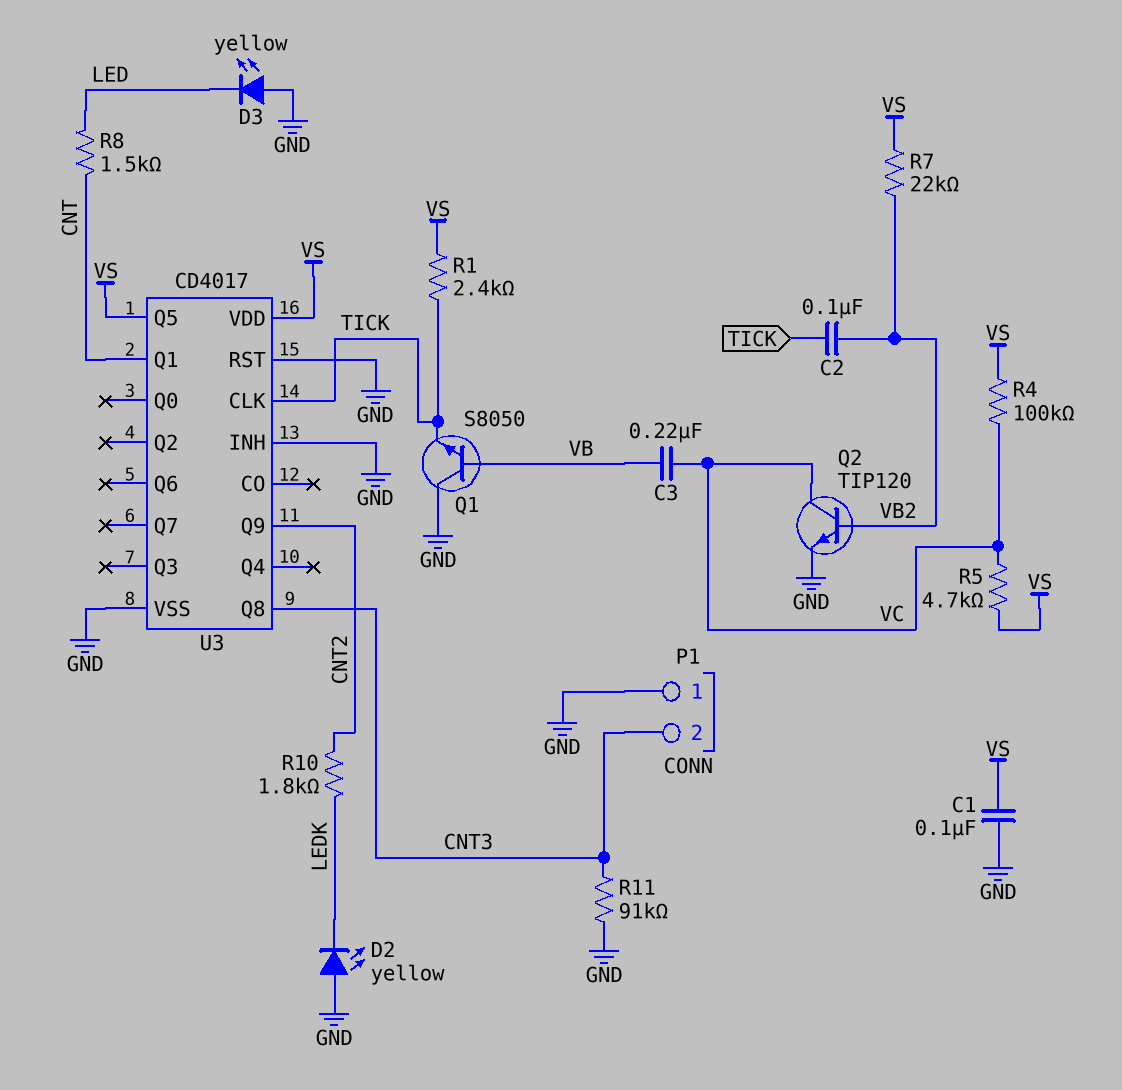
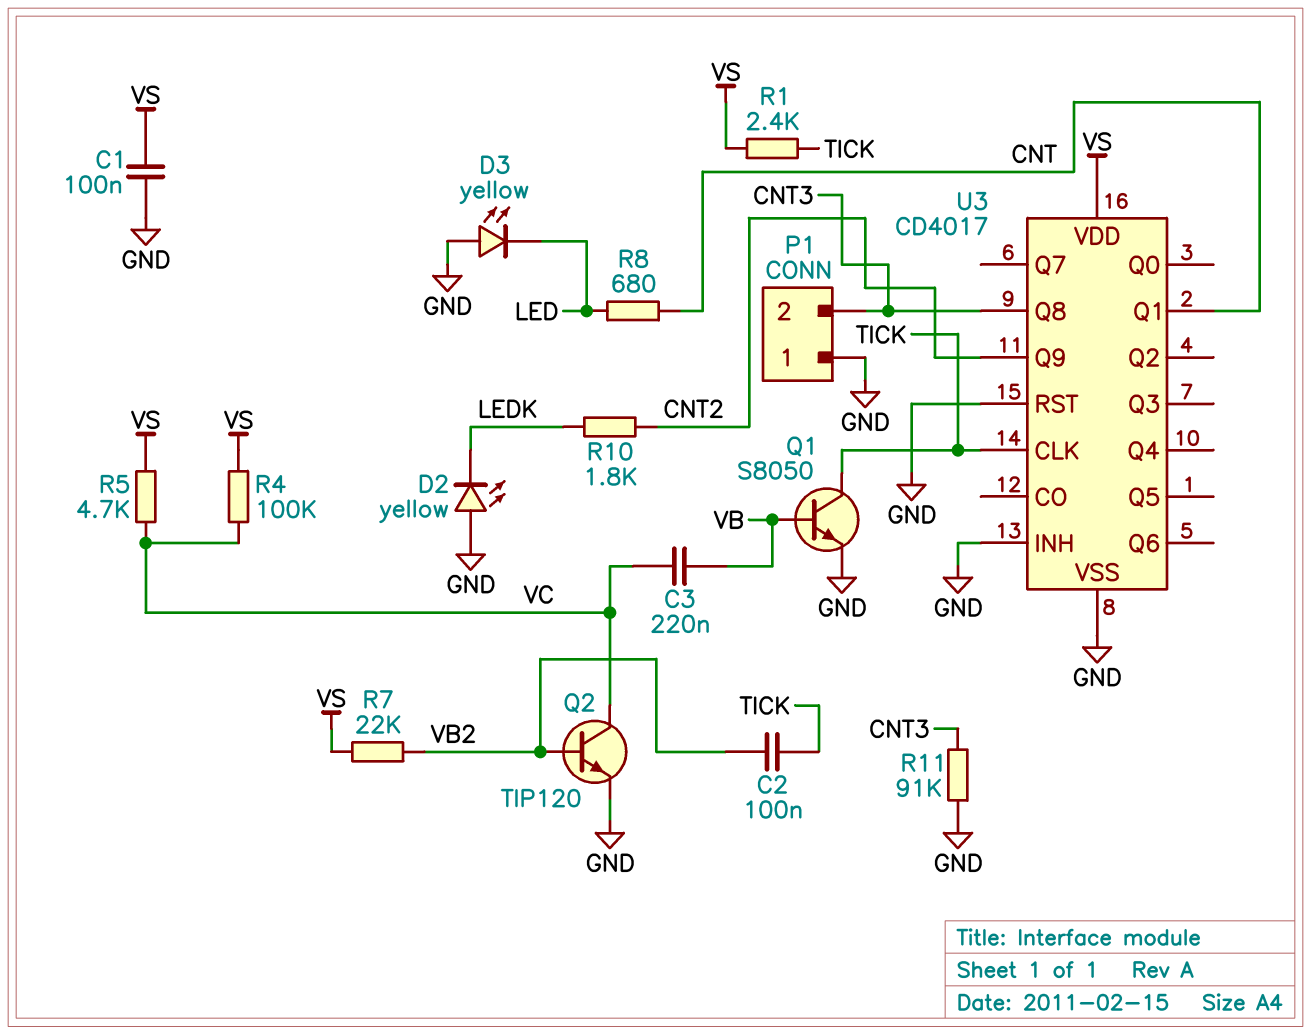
Q1: NPN S8050 (B VB, C GND, E TICK) -> NPN S8050 (B VB, C TICK, E GND)
R8: 1.5k (CNT, LED) -> 680 (CNT, LED)
U3 pin Q5: VS -> none

